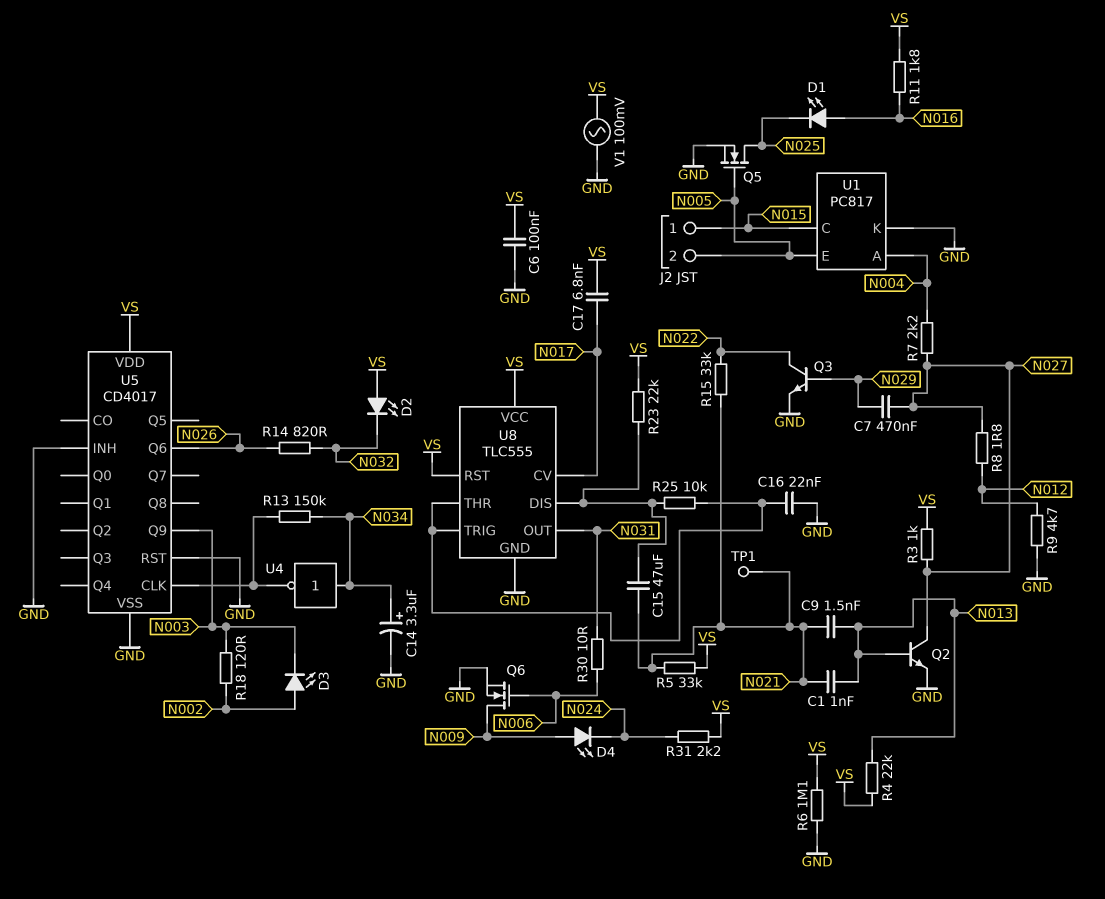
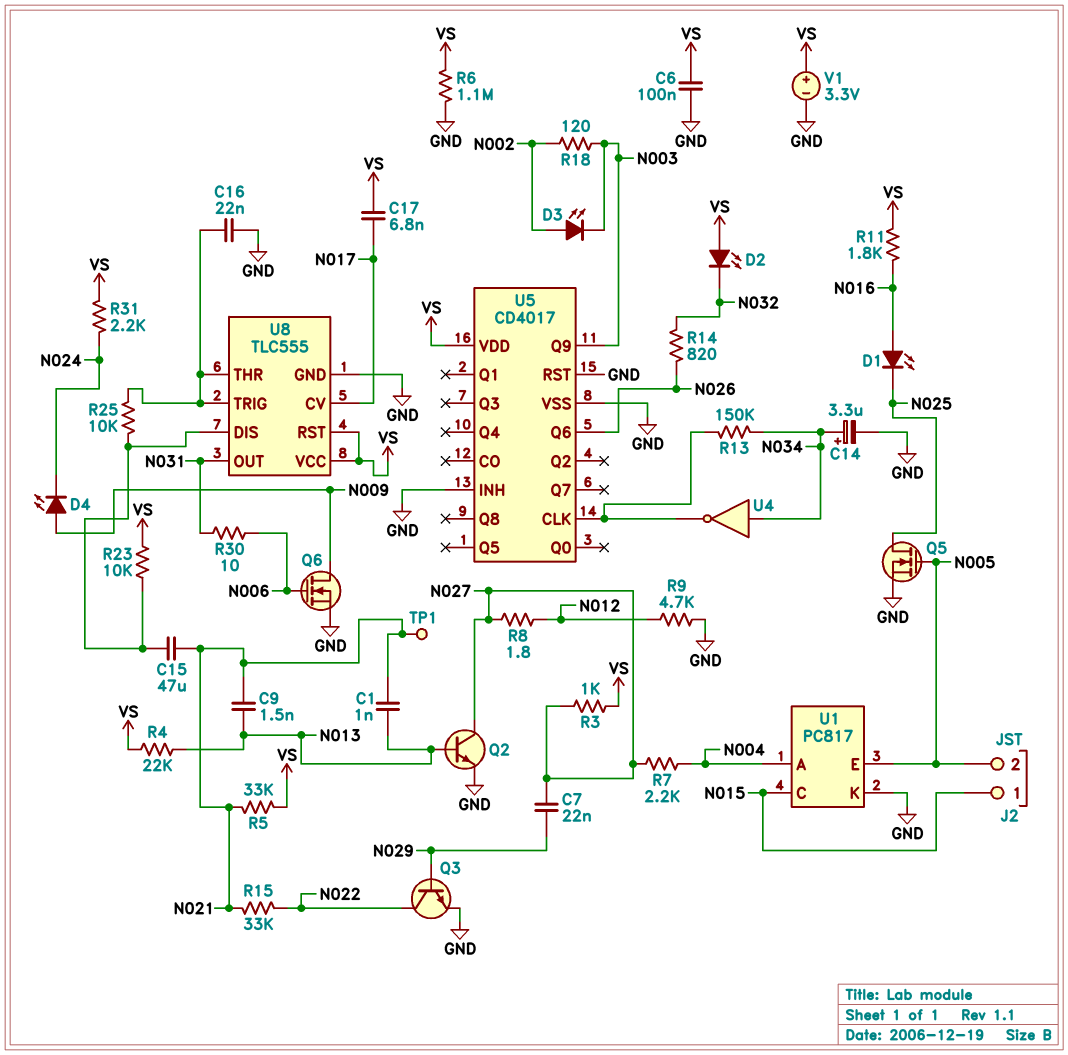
C7: 470nF (N027, N029) -> 22nF (N027, N029)
R23: 22k (U8/DIS, VS) -> 10k (U8/DIS, VS)
V1: AC 100mV (GND, VS) -> 3.3V (plus VS, minus GND)

